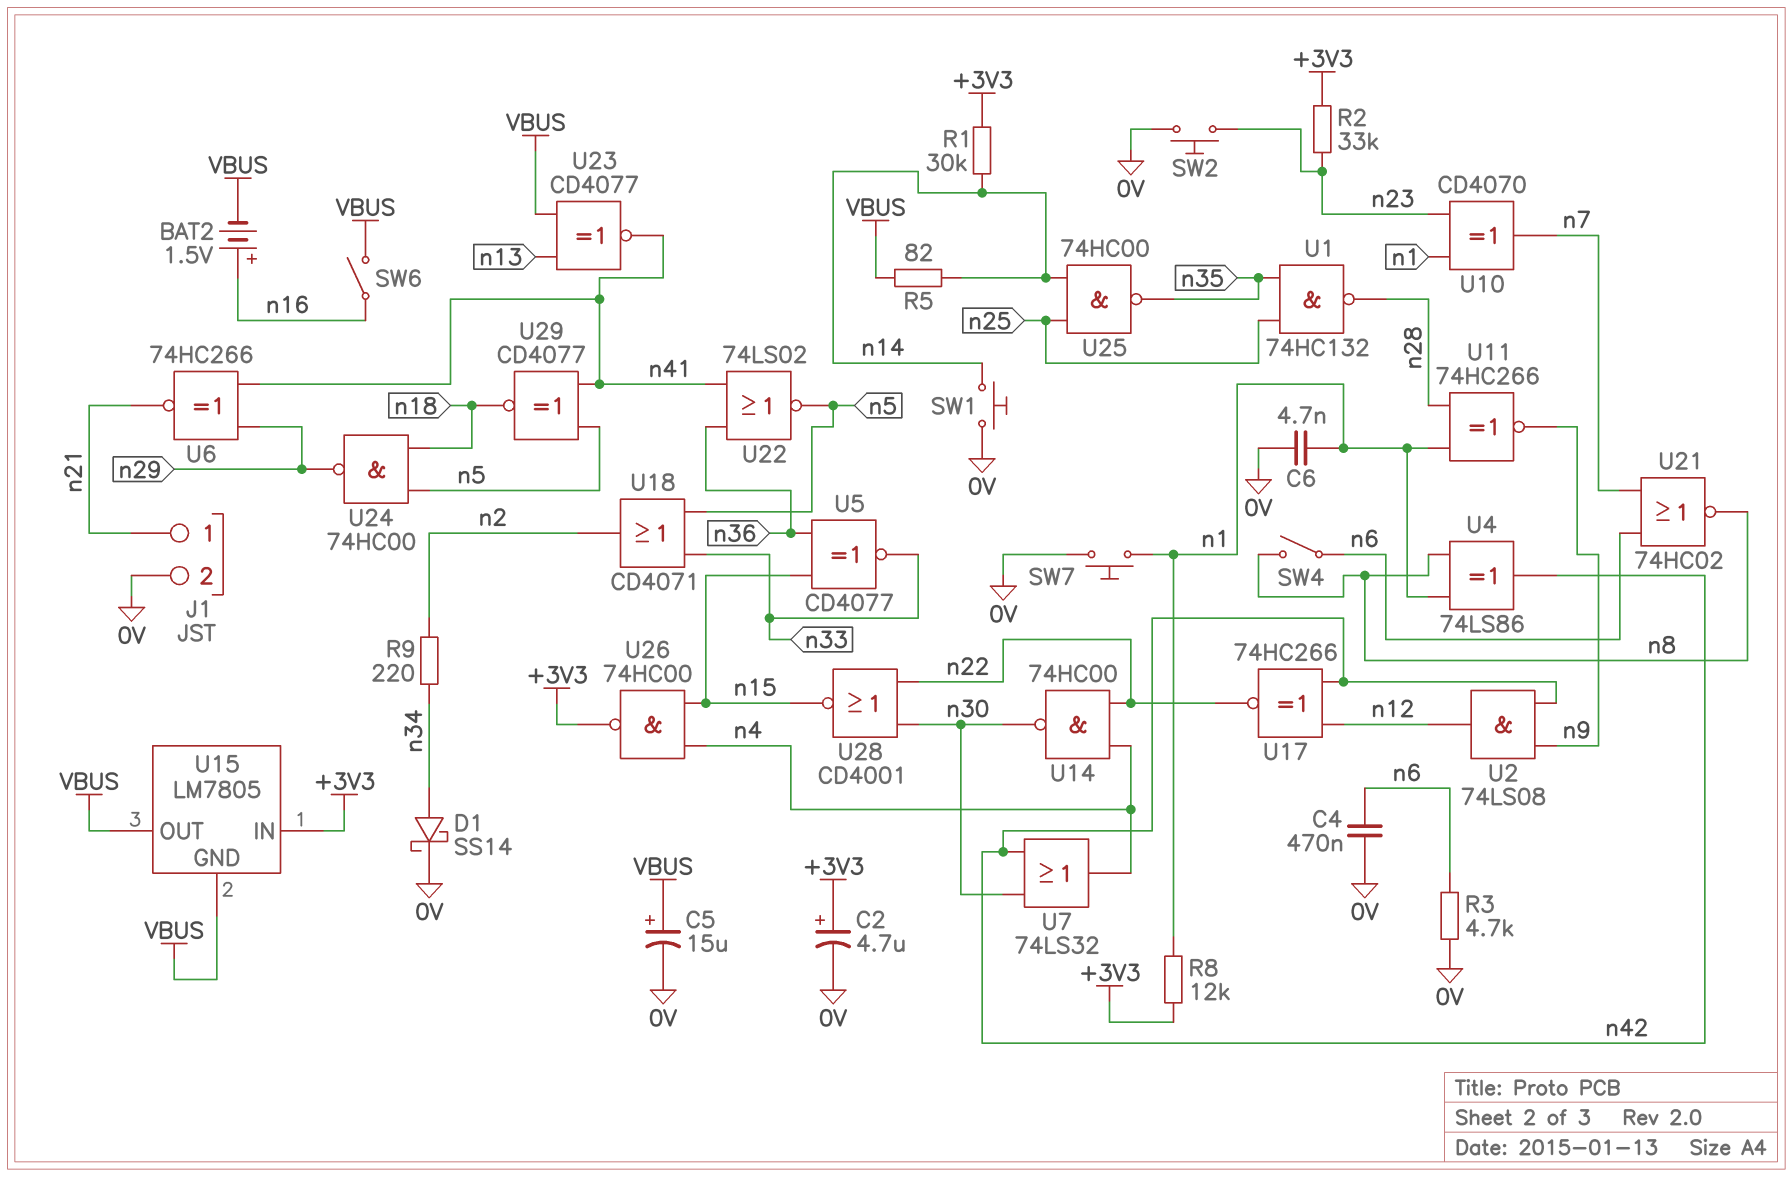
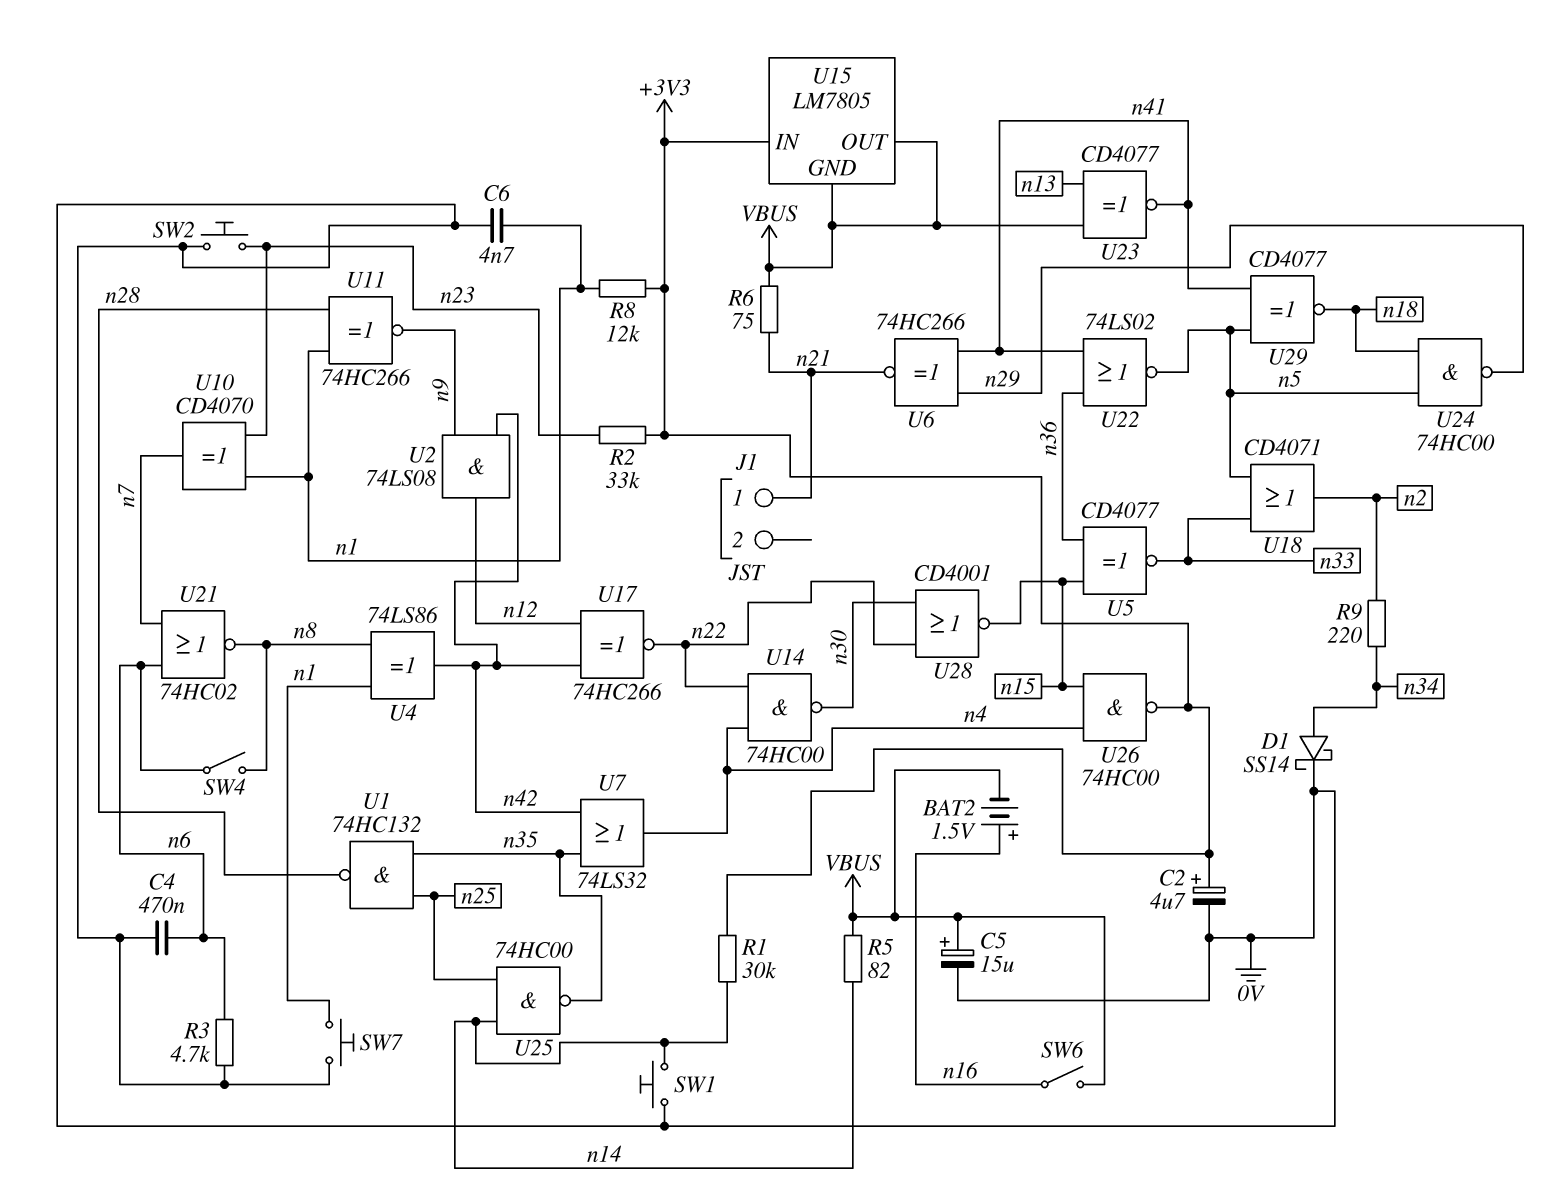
J1 pin 2: 0V -> none
R6: none -> 75 (VBUS, n21)
U7: OR 74LS32 (in n30, in n42, out n4) -> OR 74LS32 (in n35, in n42, out n4)

